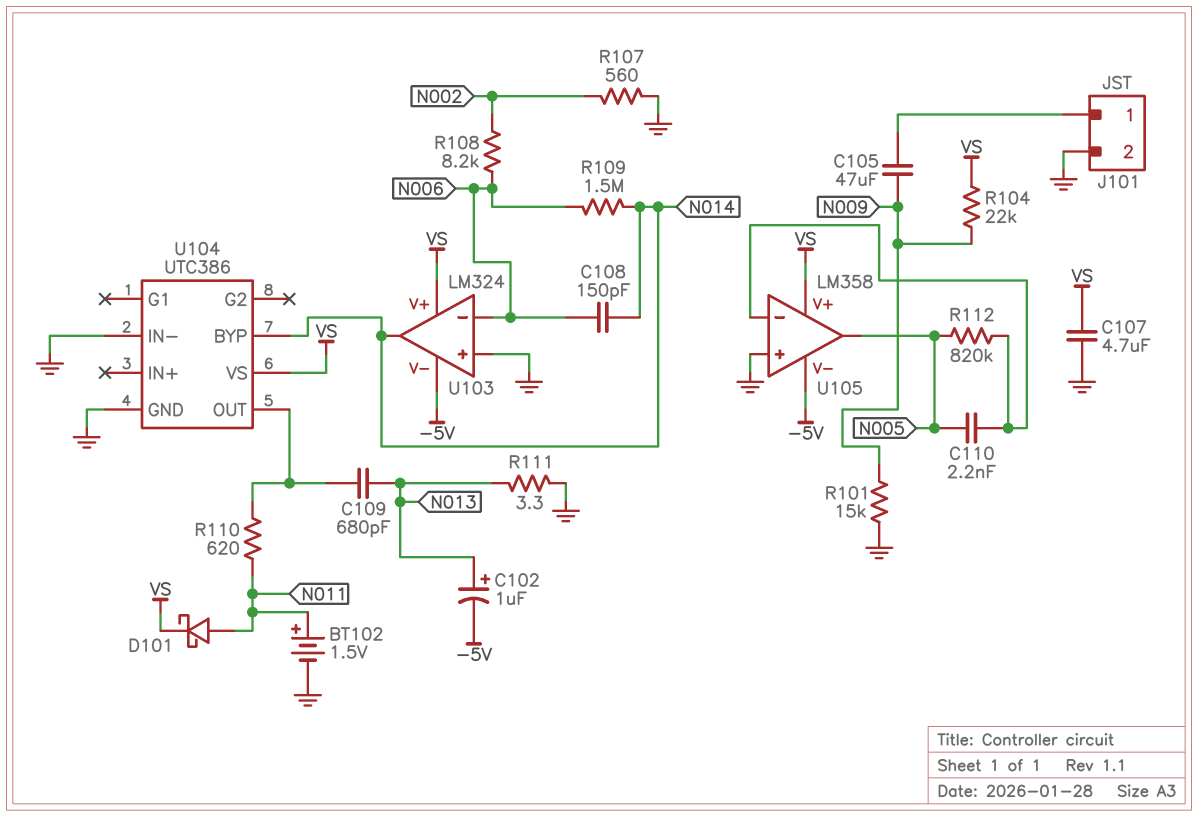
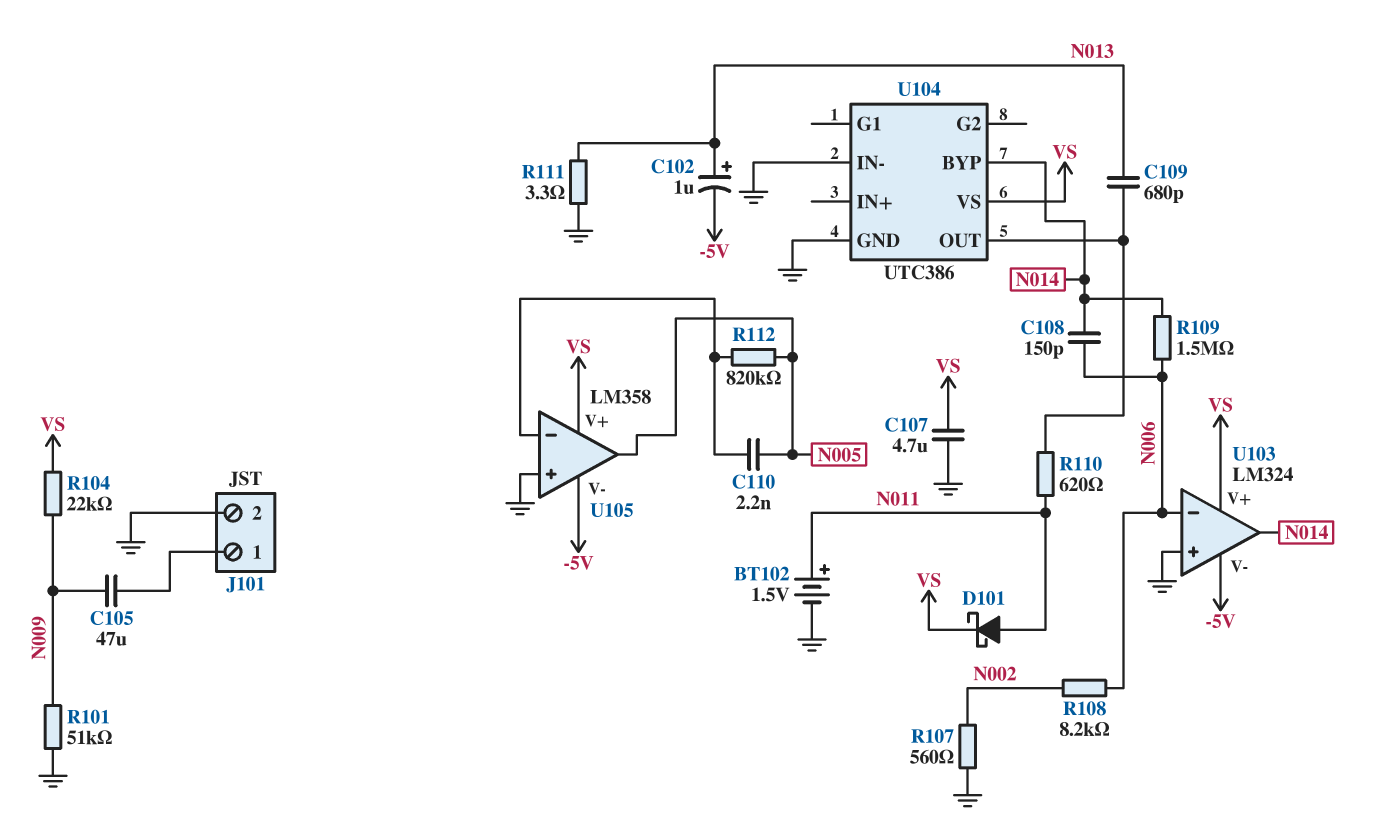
R101: 15k (GND, N009) -> 51k (GND, N009)

